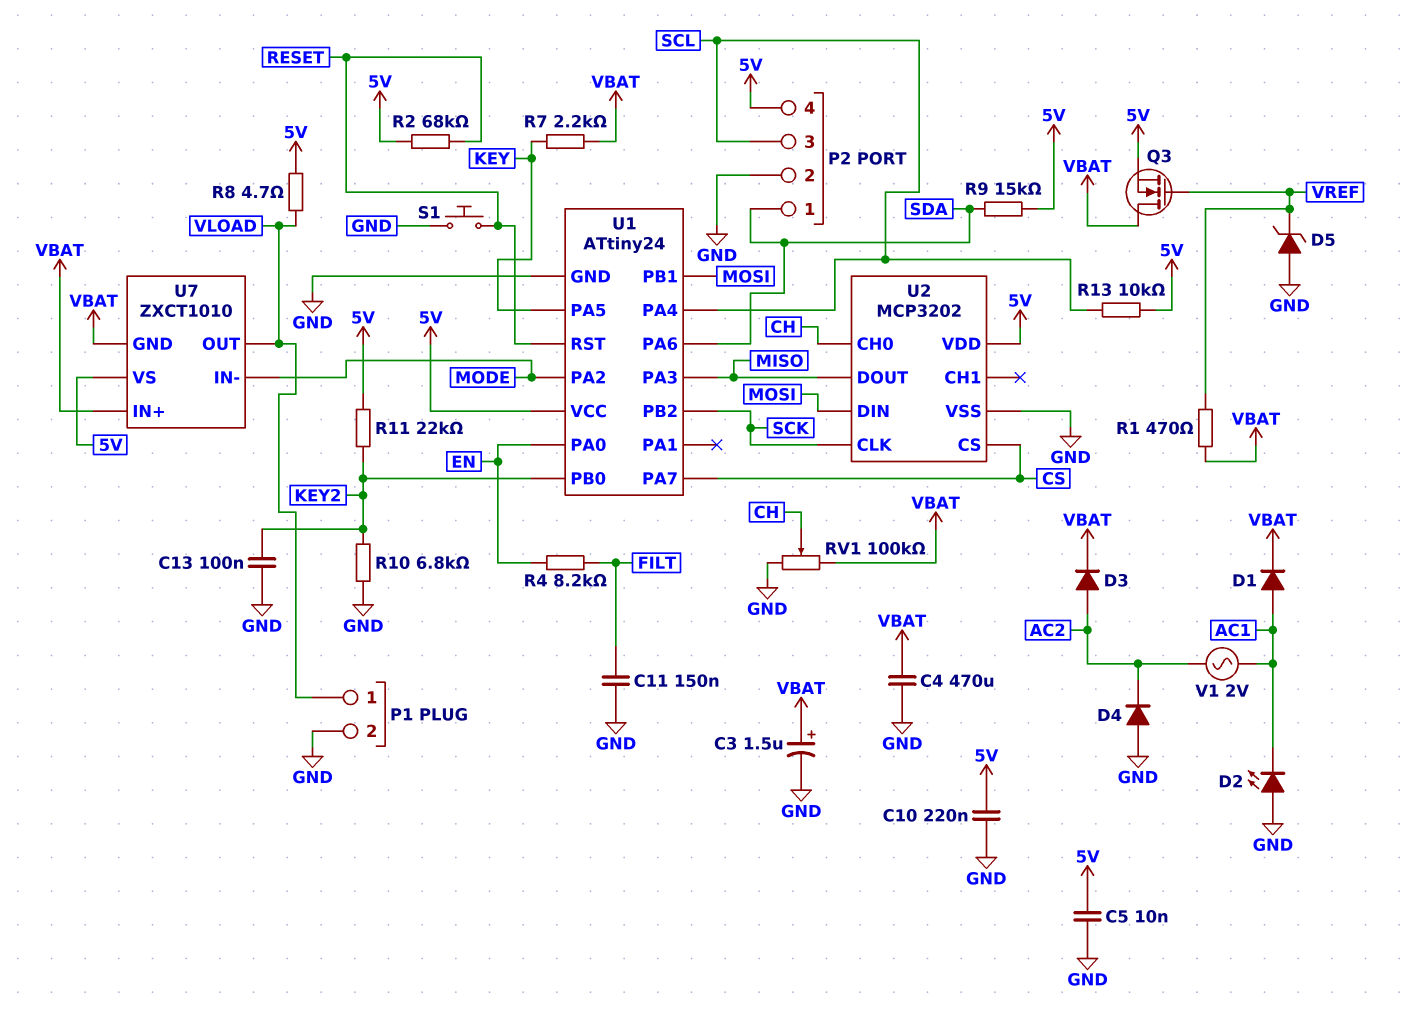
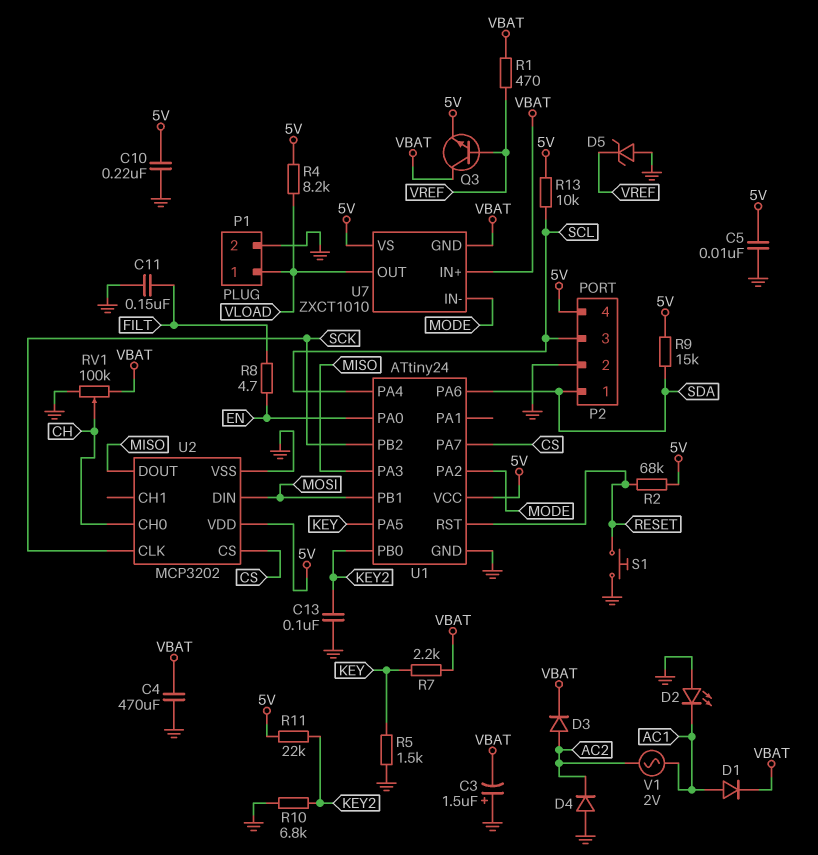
C3: 1.5uF (plus VBAT, minus GND) -> 1.5uF (plus GND, minus VBAT)
Q3: NMOS (G VREF, D VBAT, S 5V) -> NPN (B VREF, C VBAT, E 5V)
R4: 8.2k (EN, FILT) -> 8.2k (5V, VLOAD)
R5: none -> 1.5k (GND, KEY)
R8: 4.7 (5V, VLOAD) -> 4.7 (EN, FILT)

